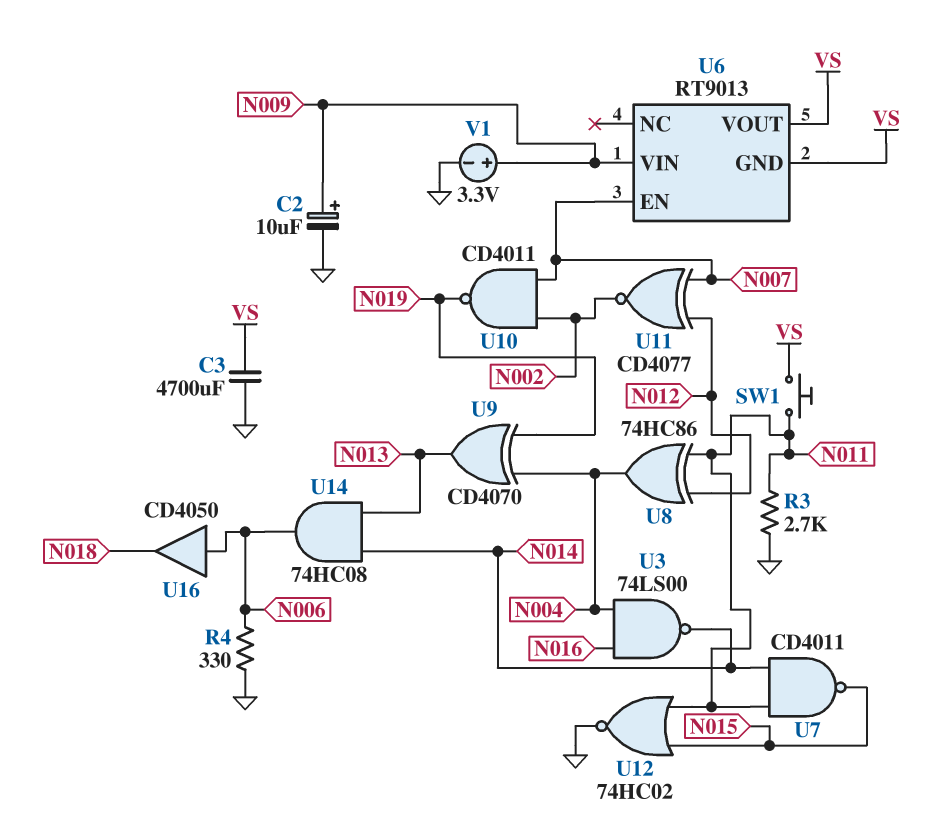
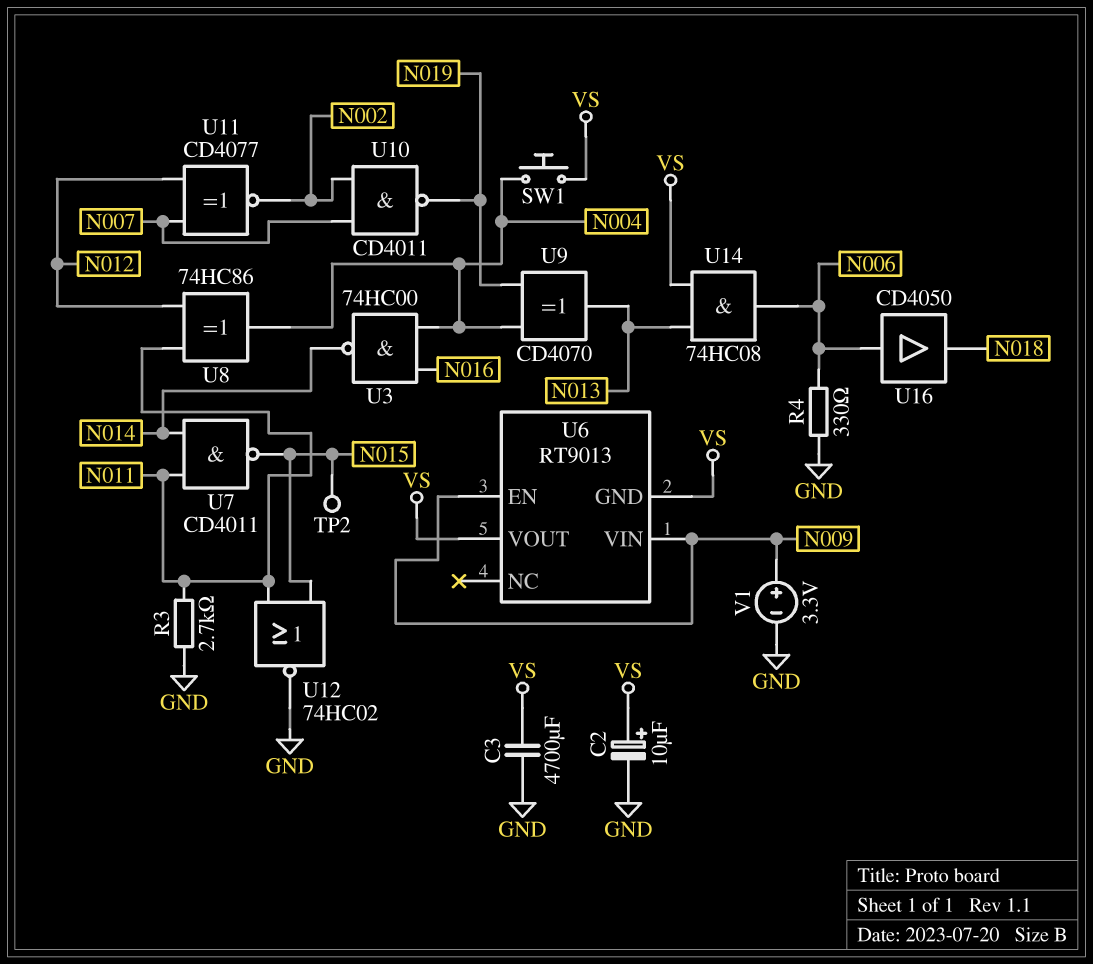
C2: 10uF (plus N009, minus GND) -> 10uF (plus VS, minus GND)
SW1: button (N011, VS) -> button (N004, VS)
TP2: none -> test point (N015)
U3: NAND 74LS00 (in N004, in N016, out N014) -> NAND 74HC00 (in N004, in N016, out N014)
U6 pin EN: N007 -> N009
U14: AND 74HC08 (in N013, in N014, out N006) -> AND 74HC08 (in N013, in VS, out N006)

